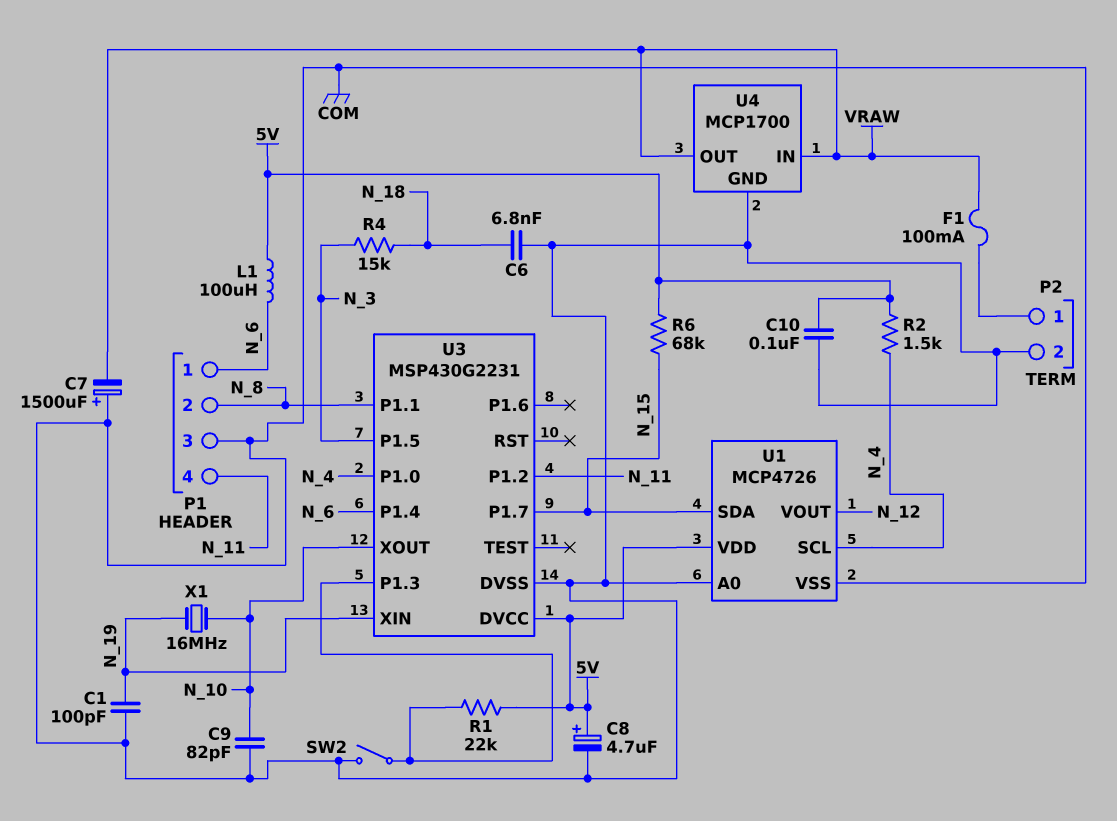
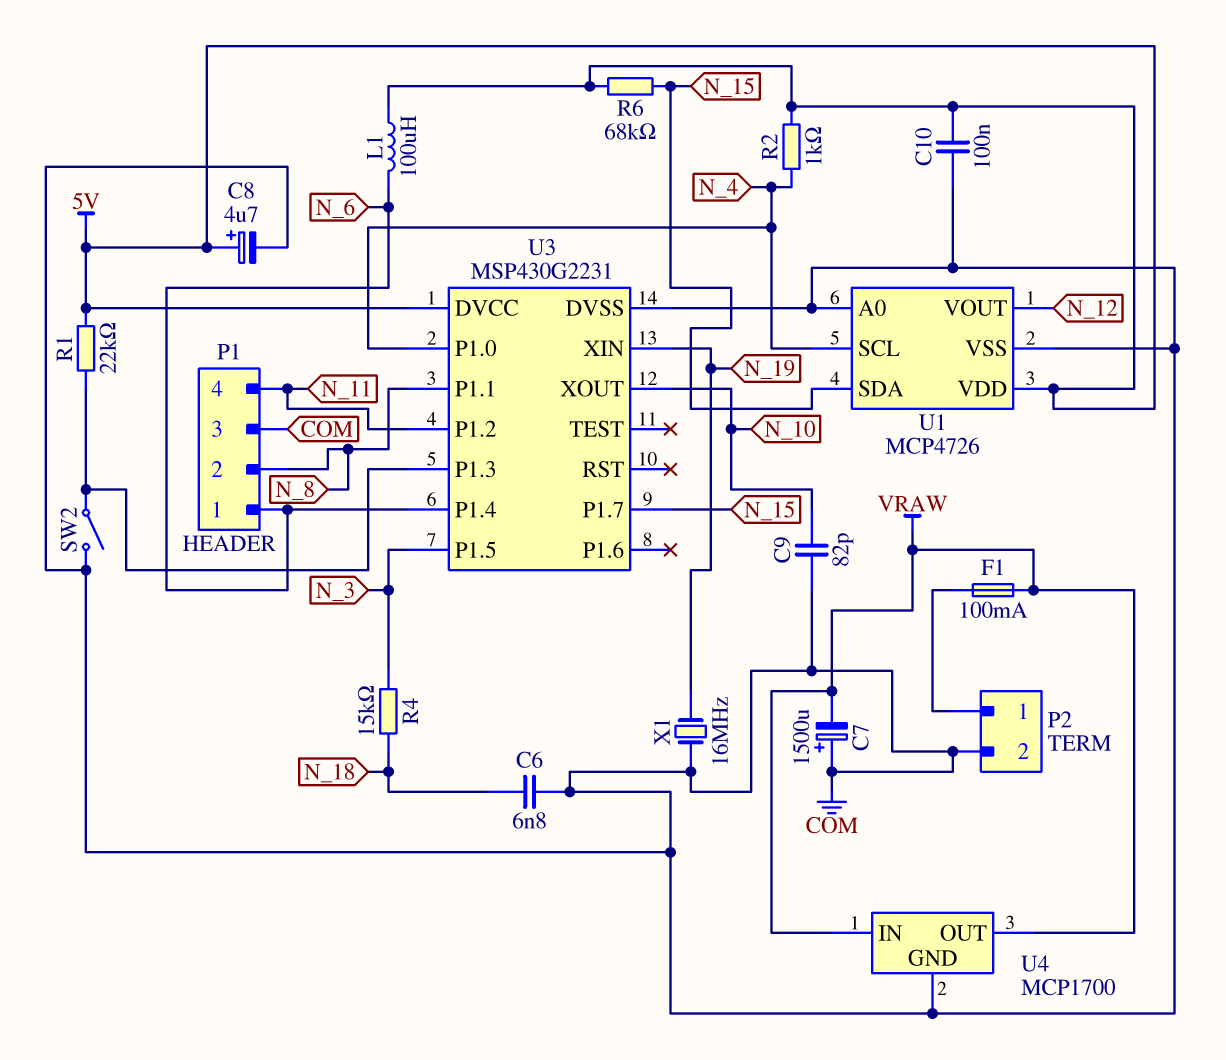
C1: 100pF (COM, N_19) -> none
R2: 1.5k (5V, N_4) -> 1k (5V, N_4)
X1: 16MHz (N_10, N_19) -> 16MHz (COM, N_19)

